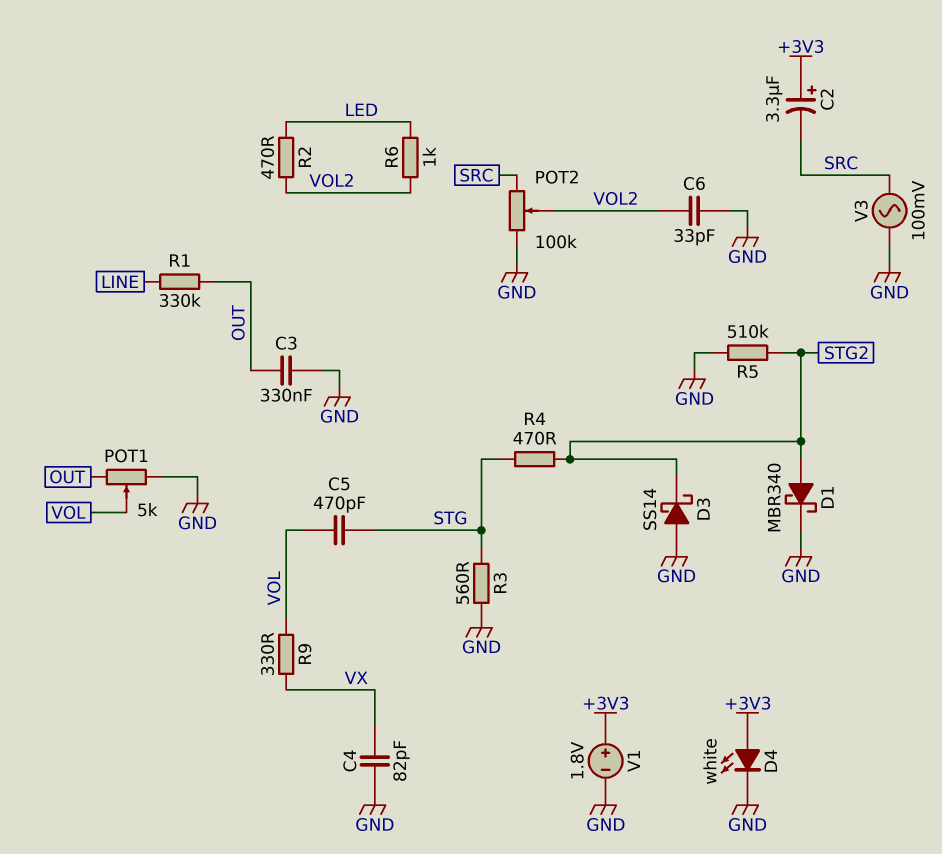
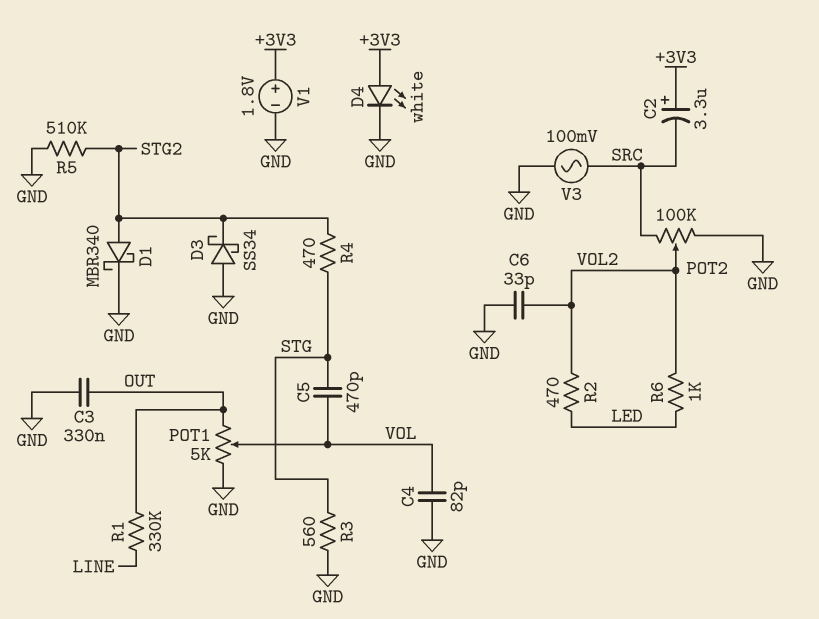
C4: 82pF (GND, VX) -> 82pF (GND, VOL)
D3: schottky SS14 (A GND, K STG2) -> schottky SS34 (A GND, K STG2)
R9: 330 (VOL, VX) -> none

